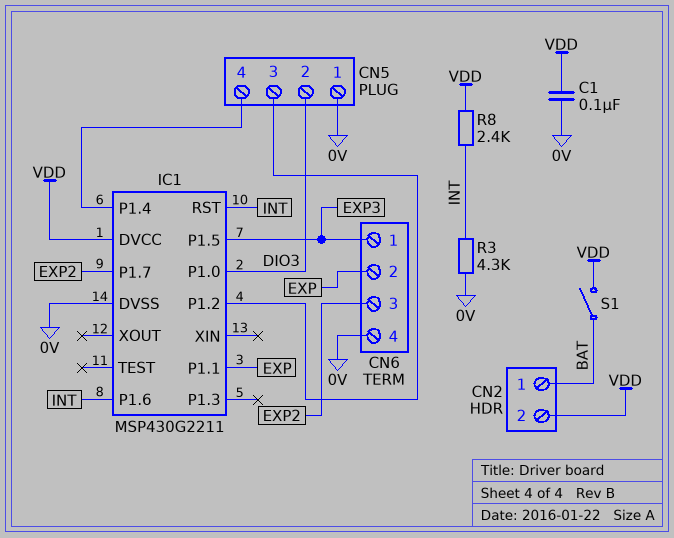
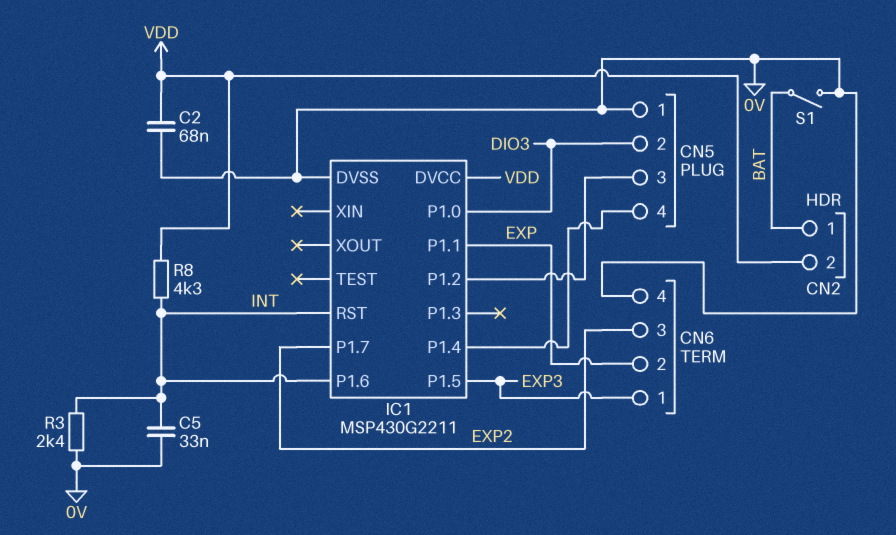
C1: 100nF (0V, VDD) -> none
C2: none -> 68nF (0V, VDD)
C5: none -> 33nF (0V, INT)
R3: 4.3k (0V, INT) -> 2.4k (0V, INT)
R8: 2.4k (INT, VDD) -> 4.3k (INT, VDD)
S1: switch (BAT, VDD) -> switch (0V, BAT)

